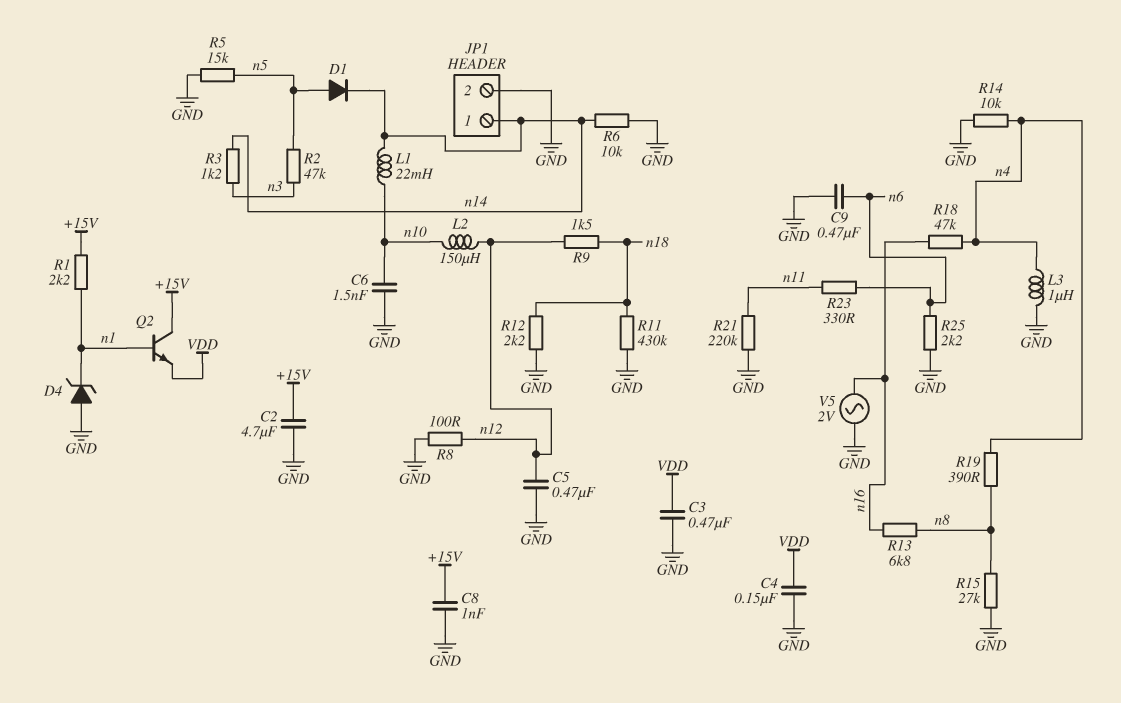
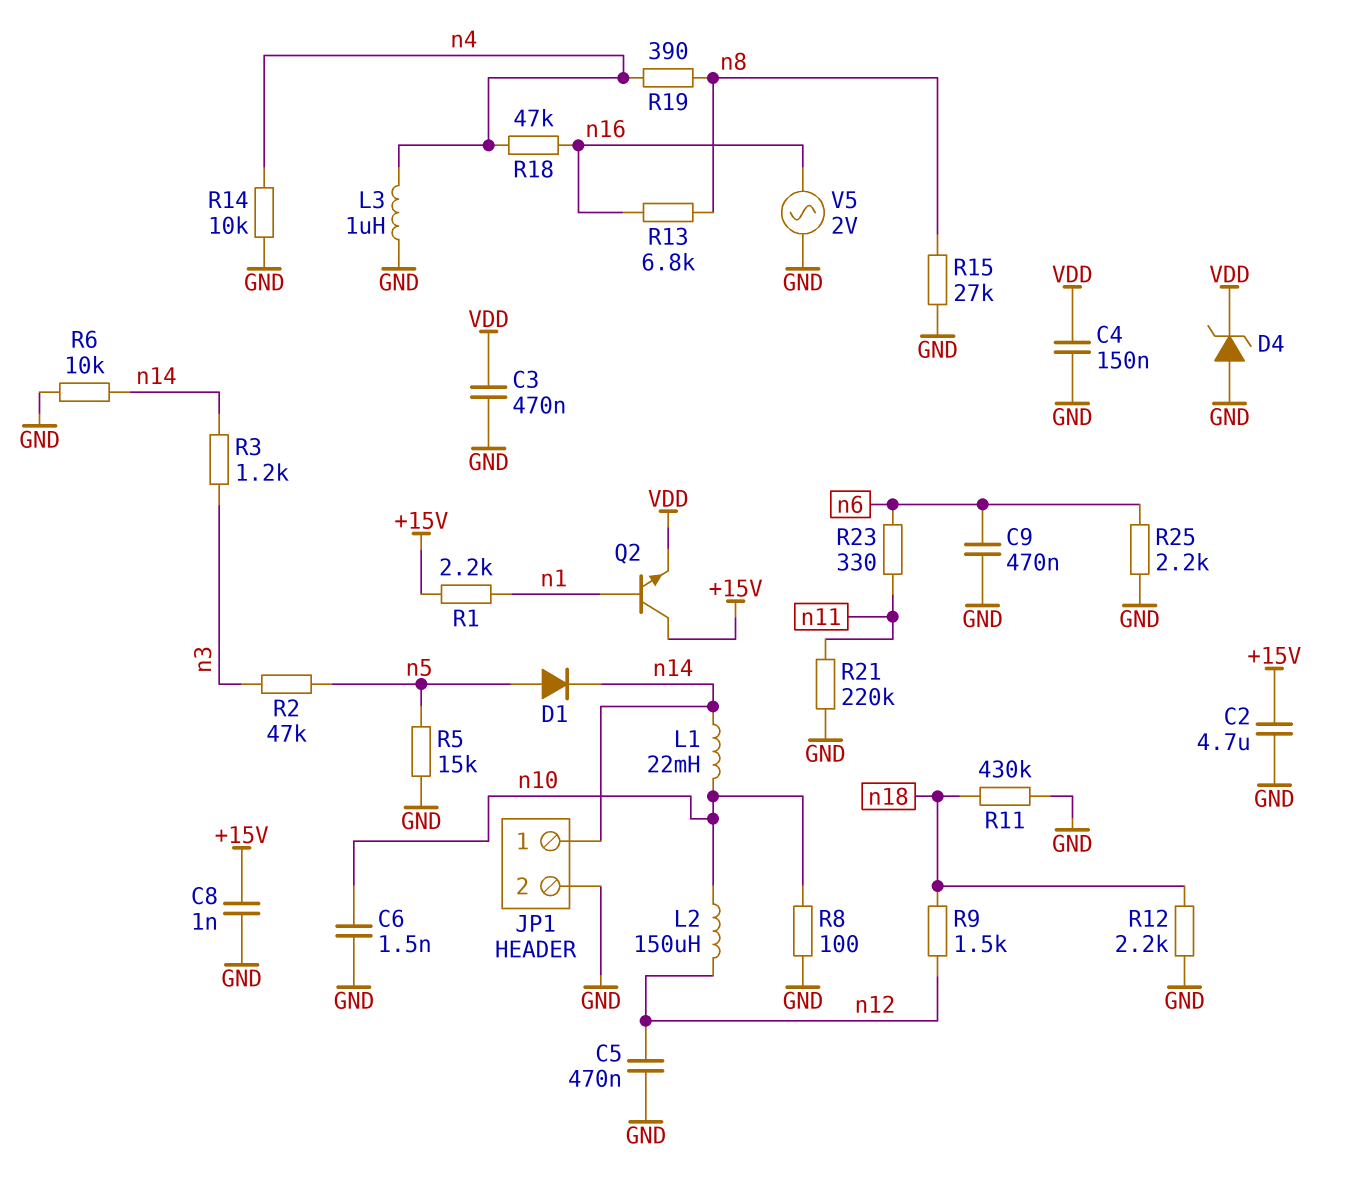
D4: zener (A GND, K n1) -> zener (A GND, K VDD)
R8: 100 (GND, n12) -> 100 (GND, n10)

